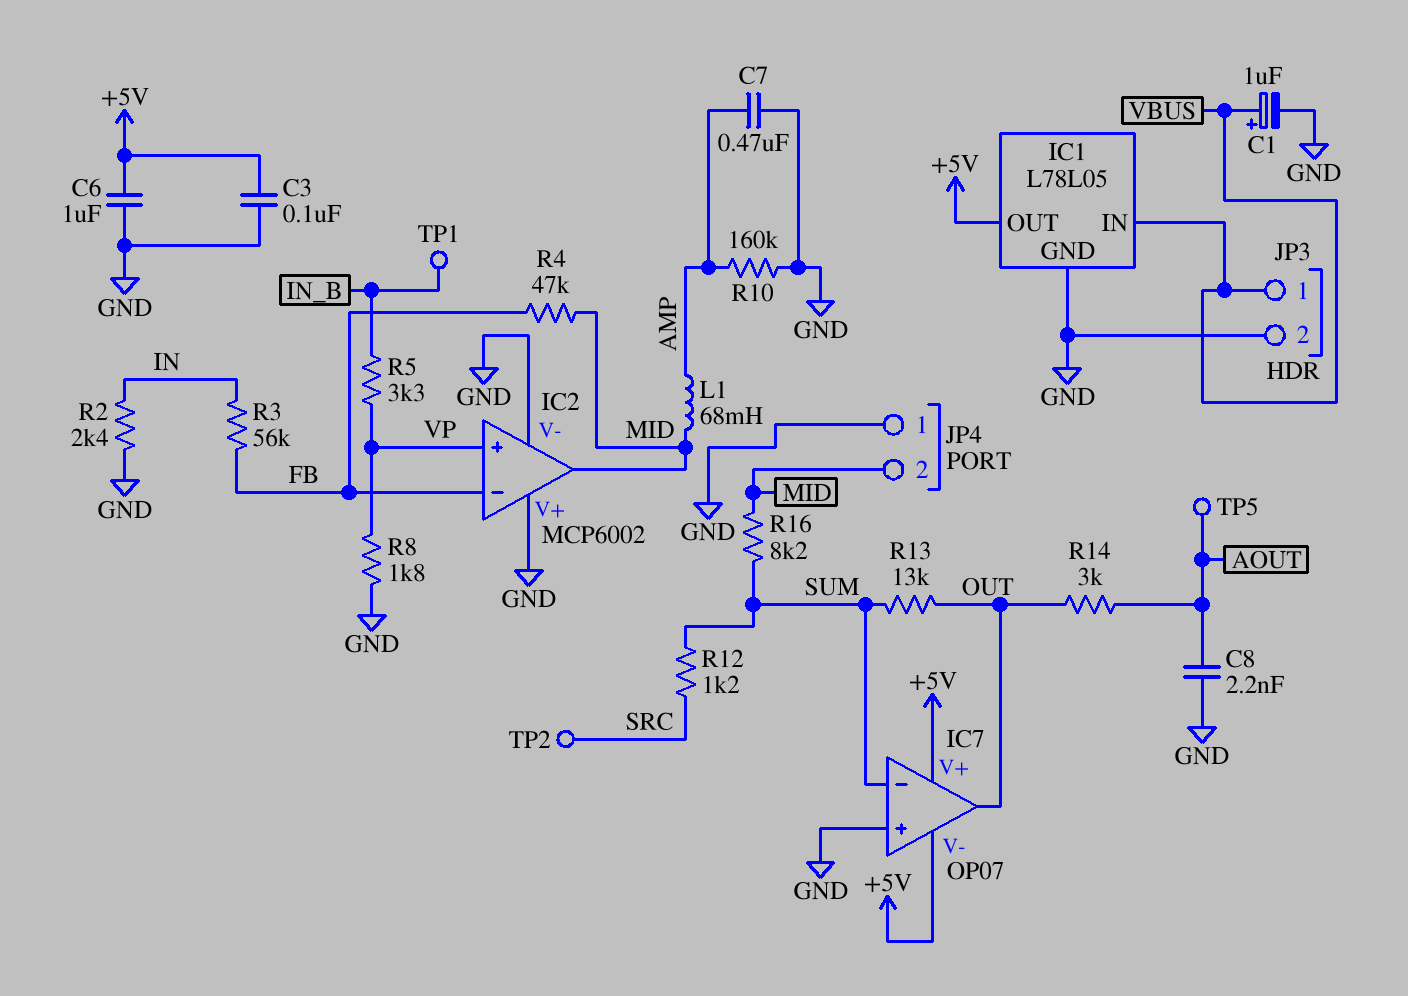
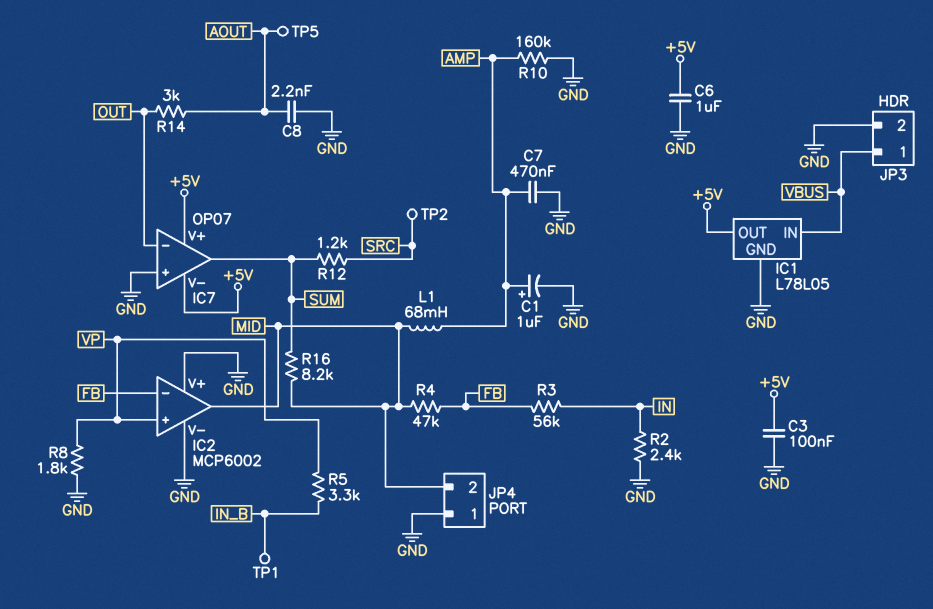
C1: 1uF (plus VBUS, minus GND) -> 1uF (plus AMP, minus GND)
IC7 pin in-: SUM -> OUT
IC7 pin out: OUT -> SUM
R13: 13k (OUT, SUM) -> none

